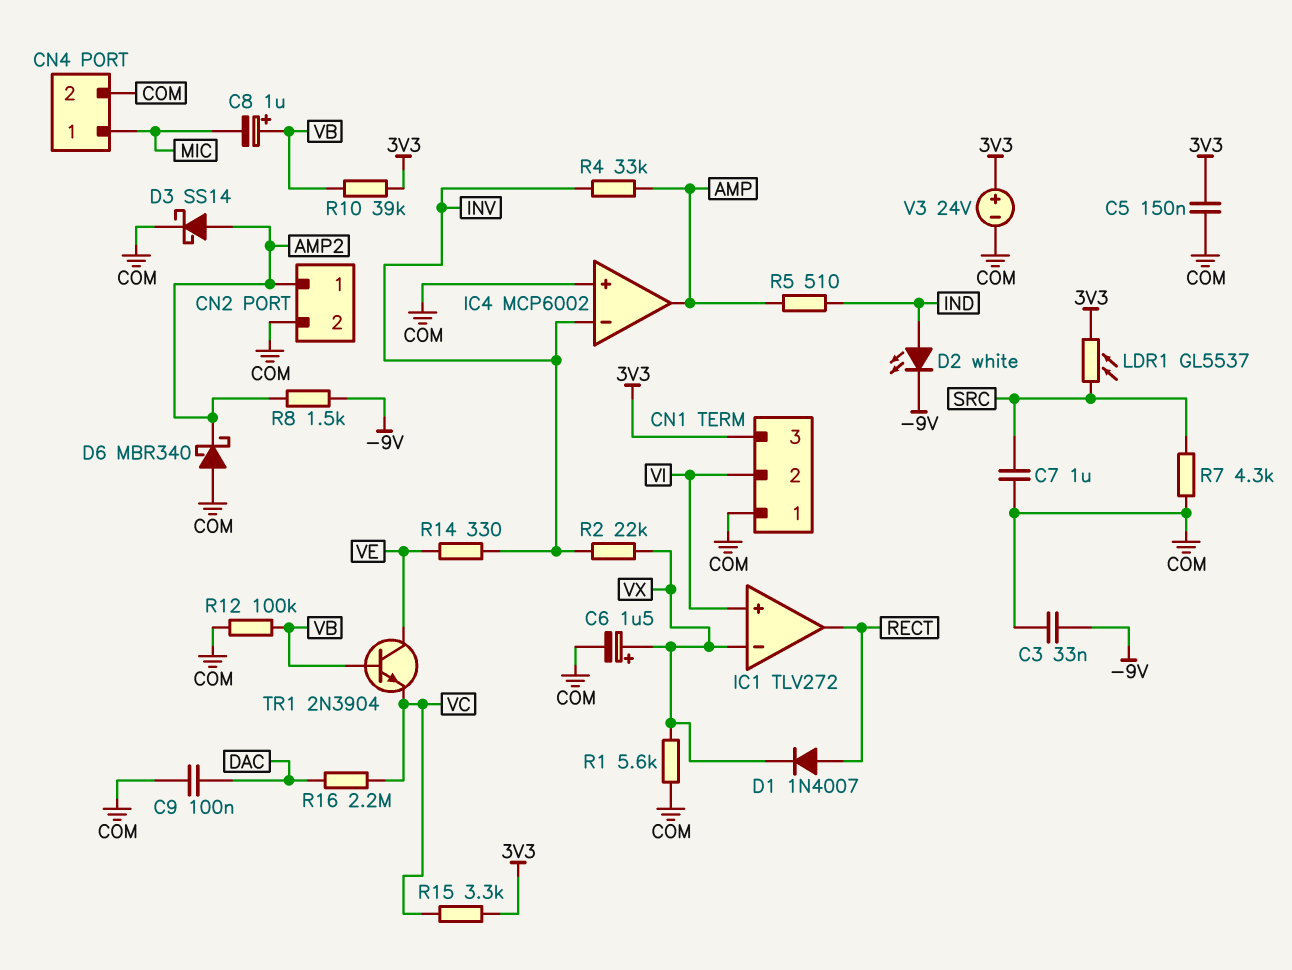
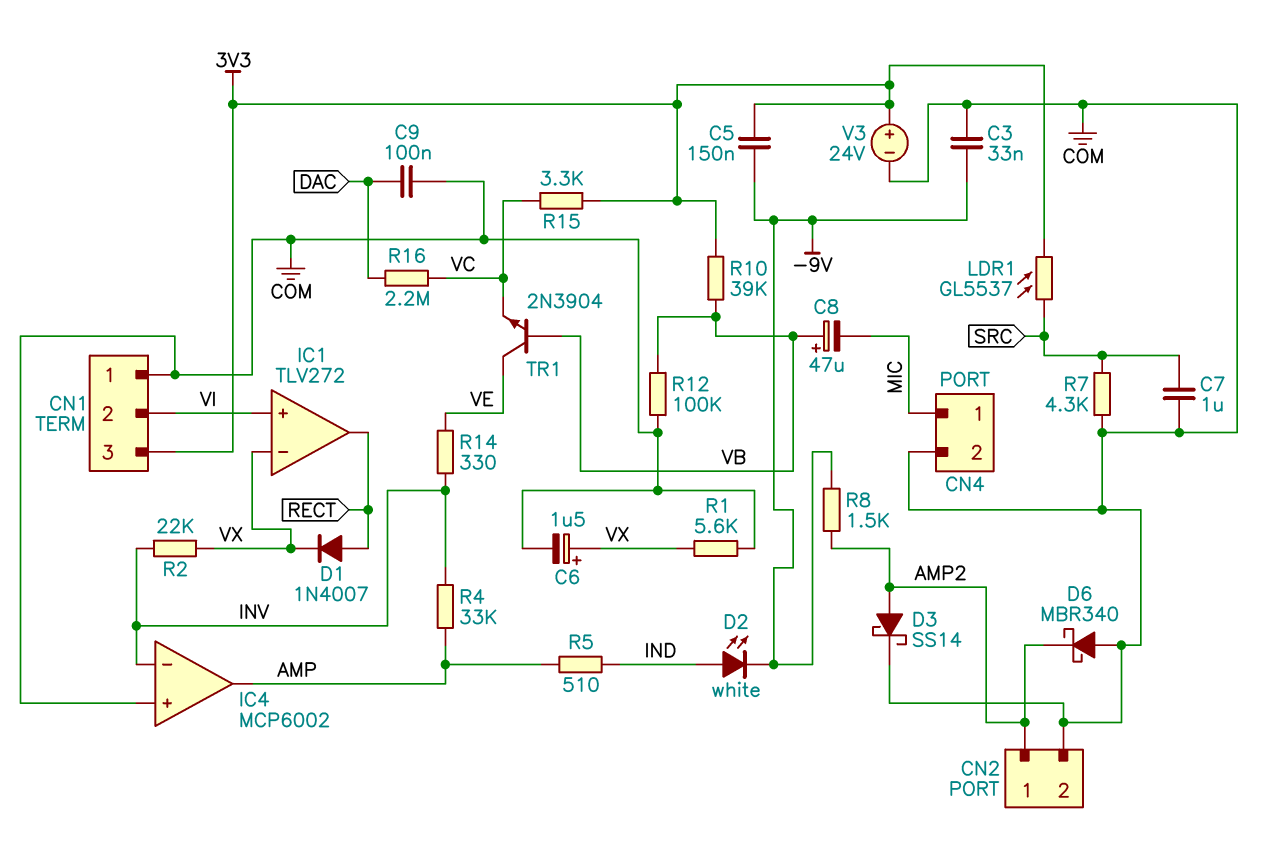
C5: 150nF (3V3, COM) -> 150nF (-9V, 3V3)
C8: 1uF (plus VB, minus MIC) -> 47uF (plus VB, minus MIC)

